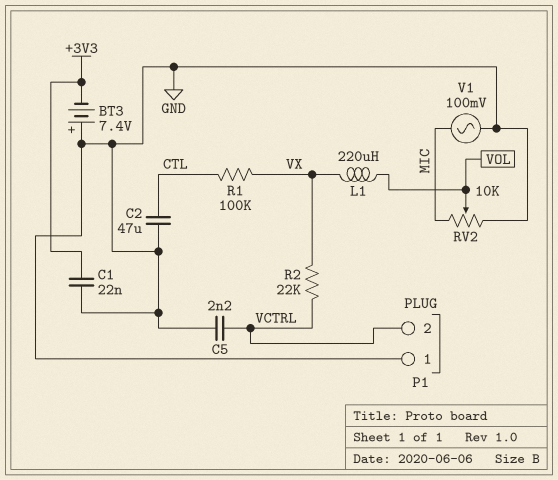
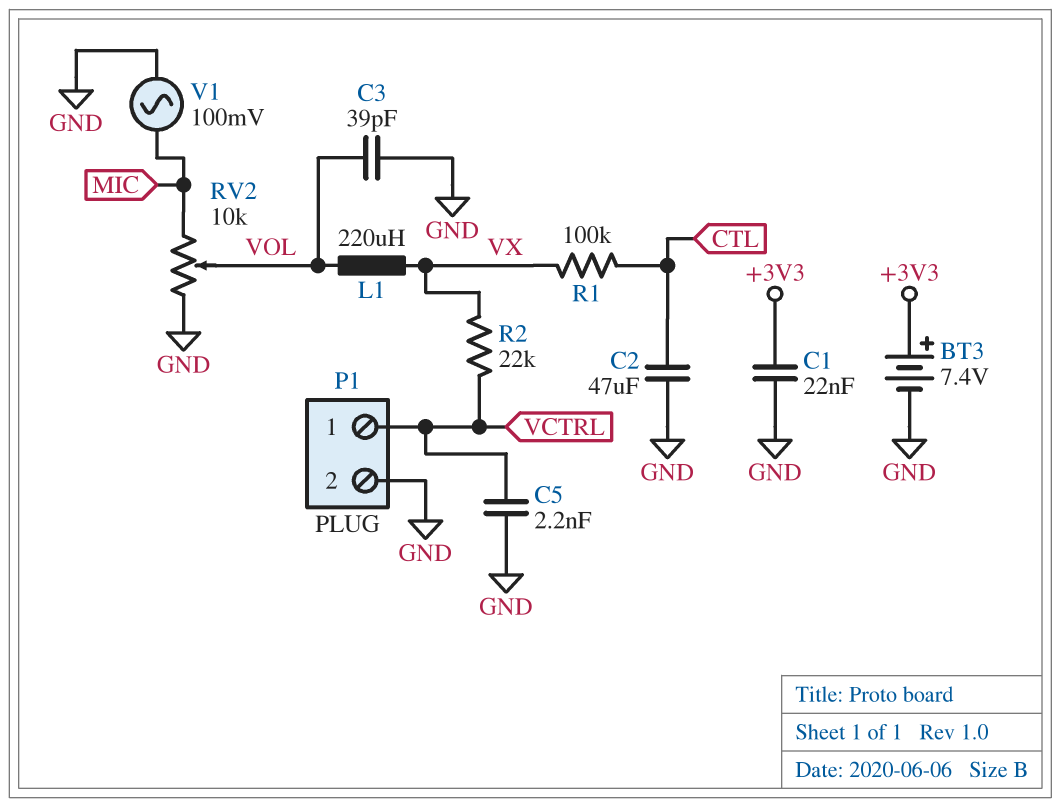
BT3: 7.4V (plus GND, minus +3V3) -> 7.4V (plus +3V3, minus GND)
C3: none -> 39pF (GND, VOL)
P1 pin 1: GND -> VCTRL
P1 pin 2: VCTRL -> GND

